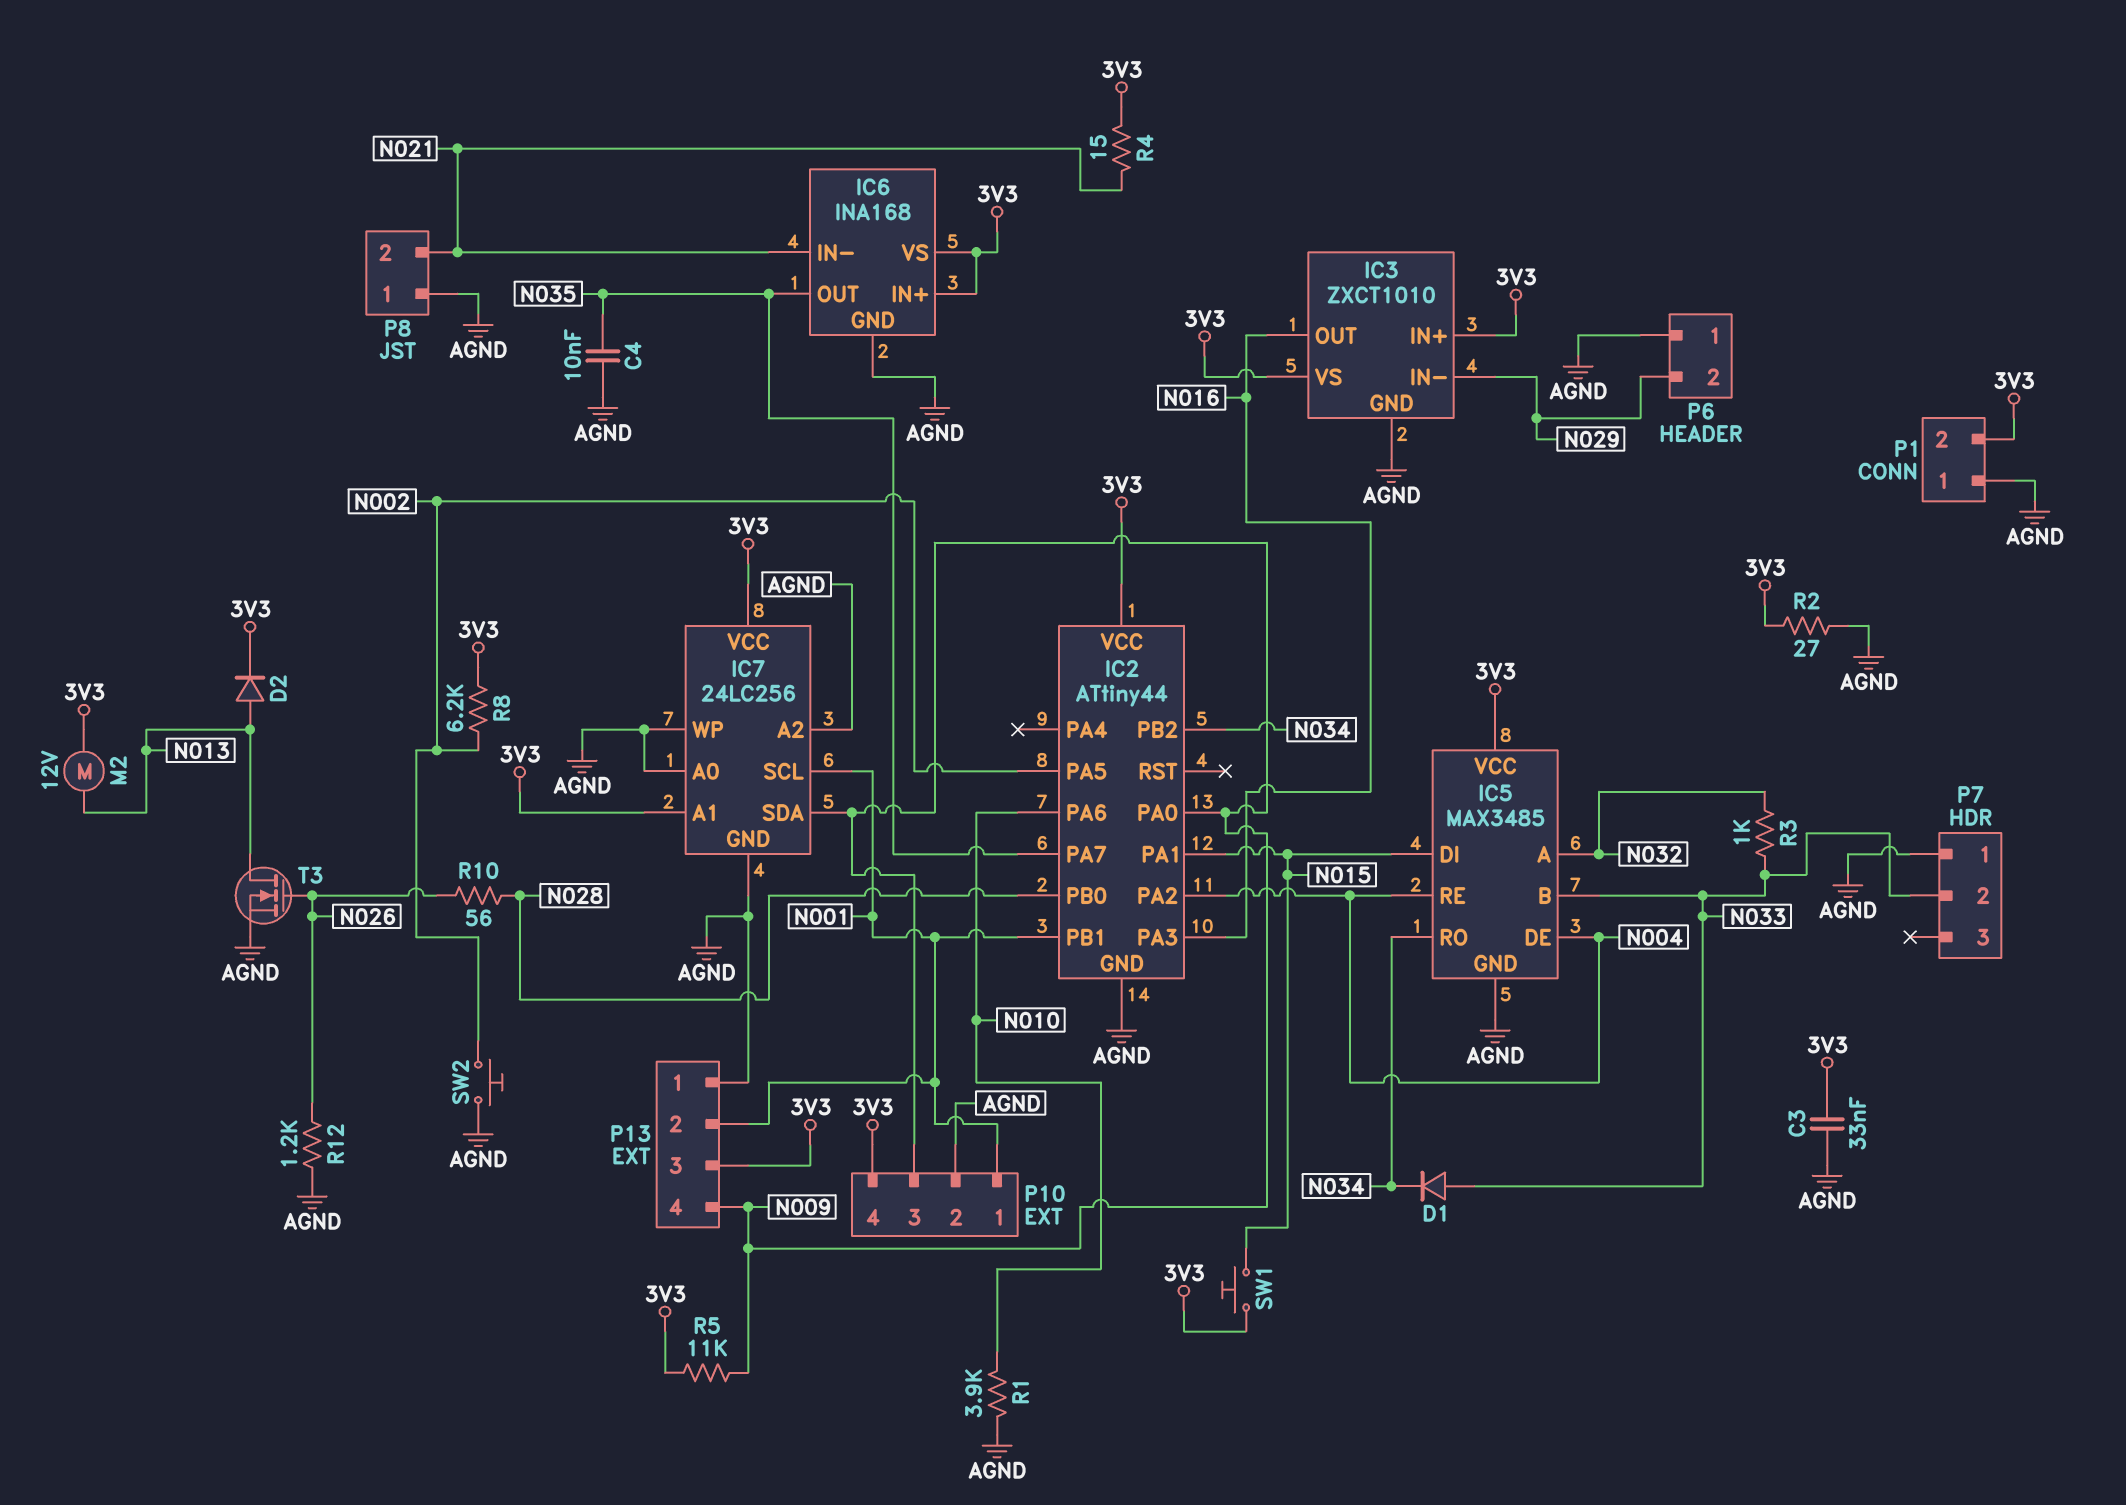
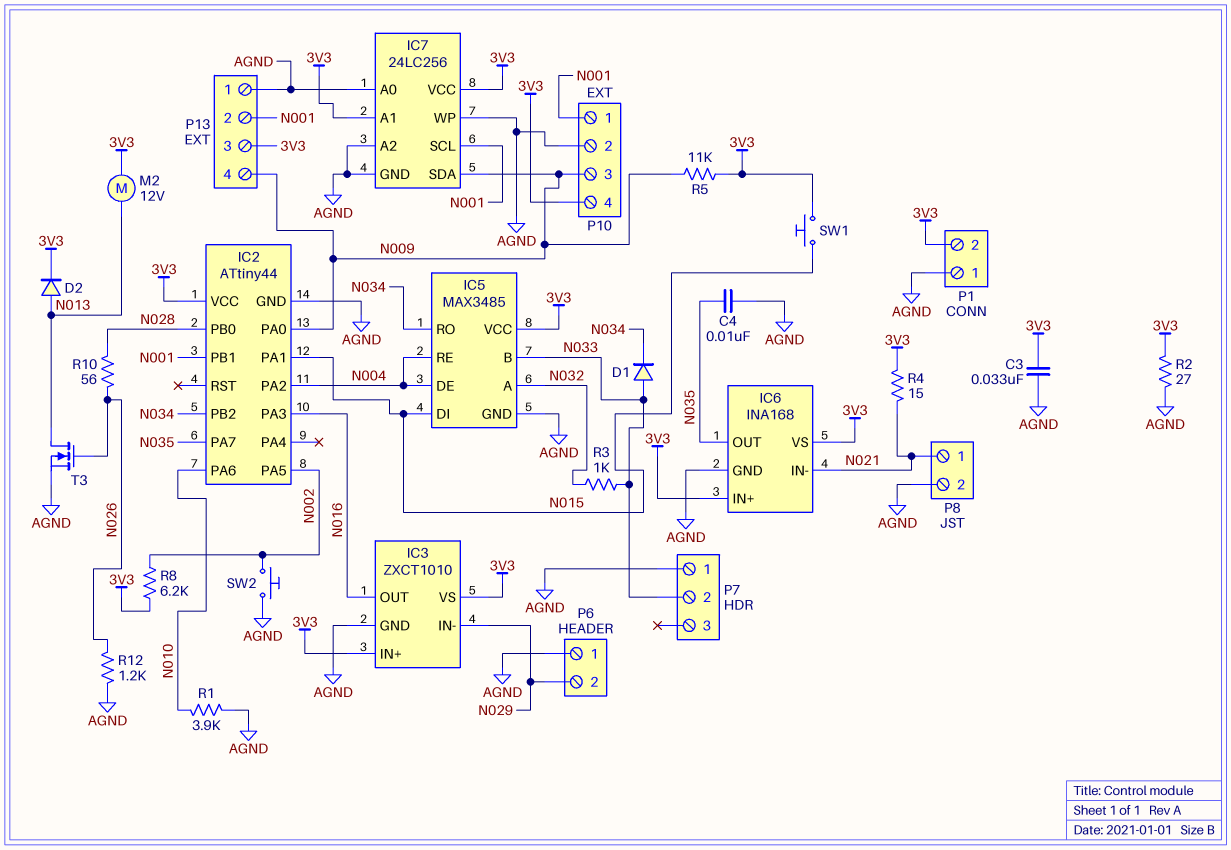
P8 pin 1: AGND -> N021
P8 pin 2: N021 -> AGND

